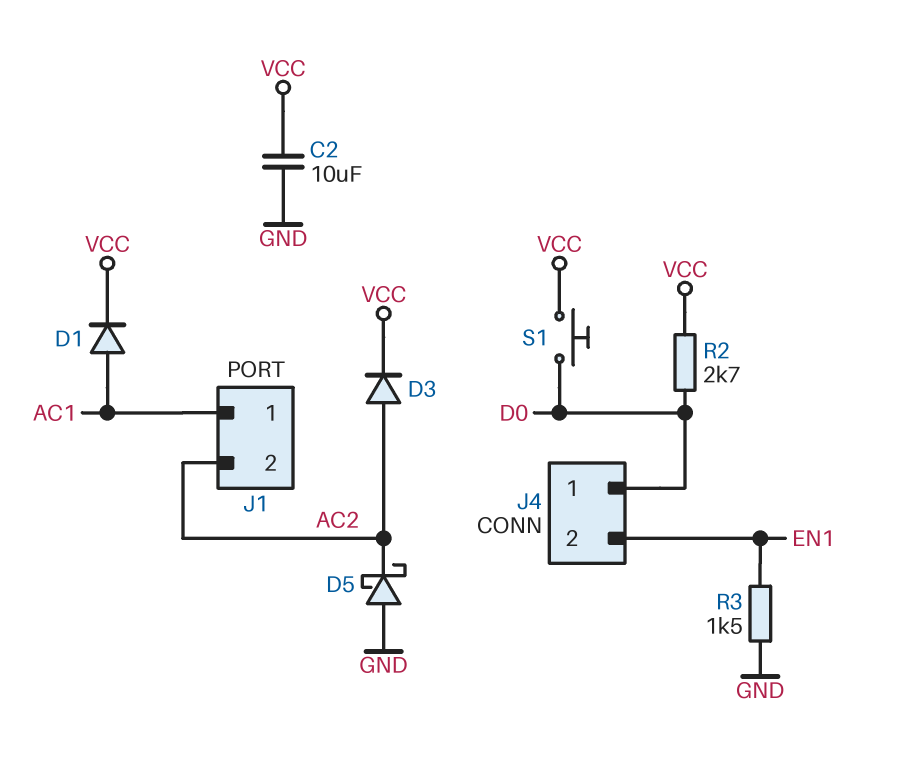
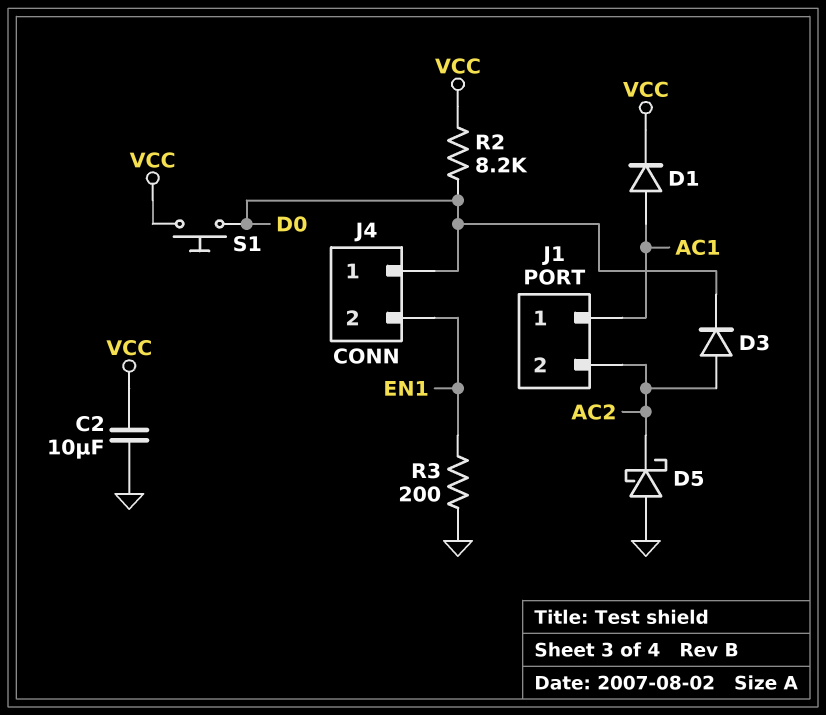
D3: diode (A AC2, K VCC) -> diode (A AC2, K D0)
R2: 2.7k (D0, VCC) -> 8.2k (D0, VCC)
R3: 1.5k (EN1, GND) -> 200 (EN1, GND)

